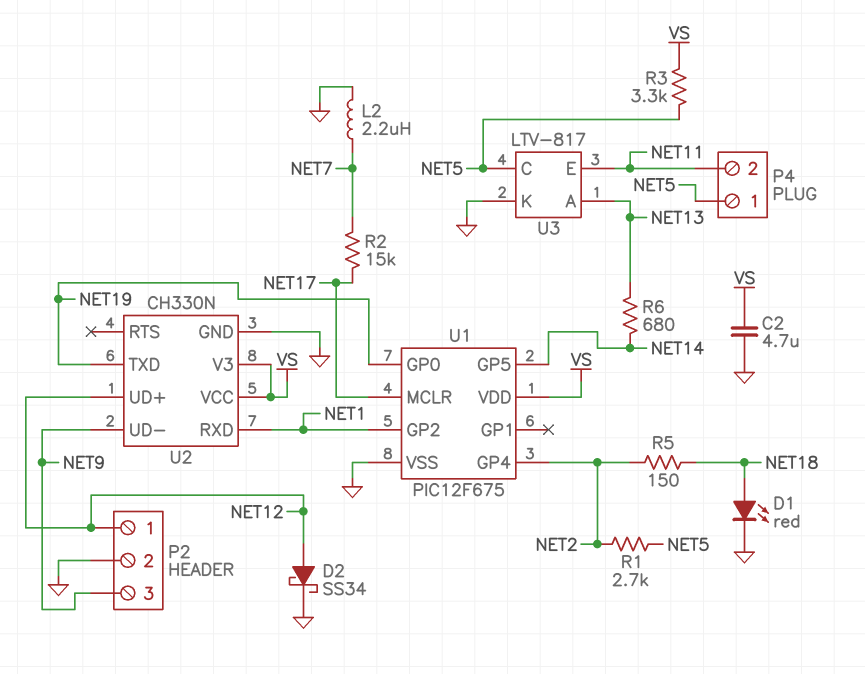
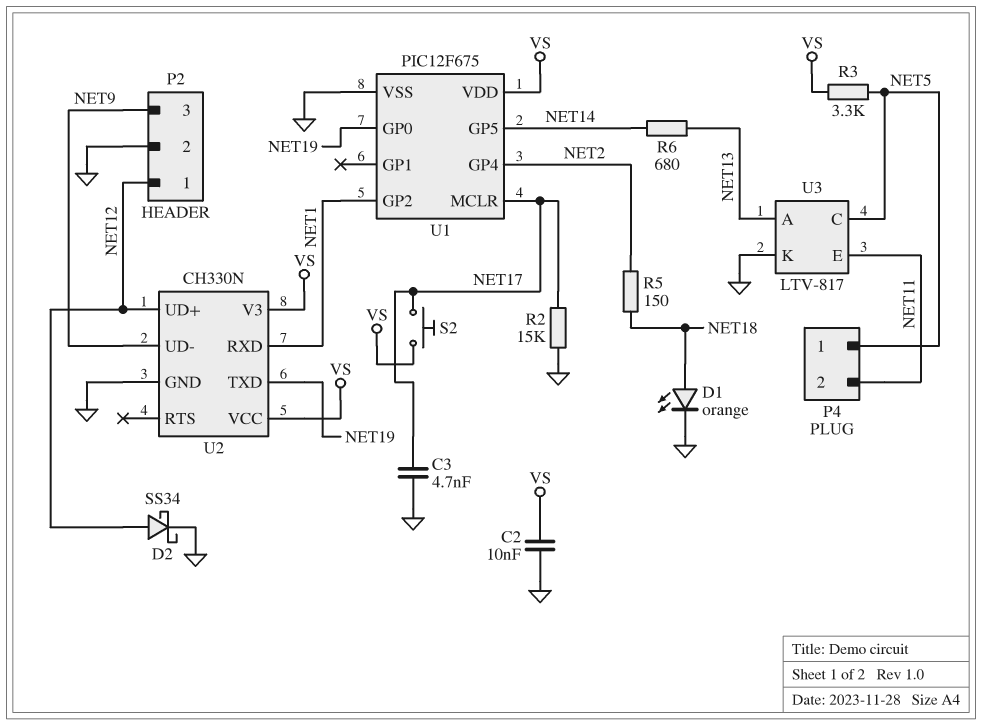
C2: 4.7uF (GND, VS) -> 10nF (GND, VS)
C3: none -> 4.7nF (GND, NET17)
D1: LED red (A NET18, K GND) -> LED orange (A NET18, K GND)
L2: 2.2uH (GND, NET7) -> none
R1: 2.7k (NET2, NET5) -> none
R2: 15k (NET7, NET17) -> 15k (GND, NET17)
S2: none -> button (NET17, VS)

